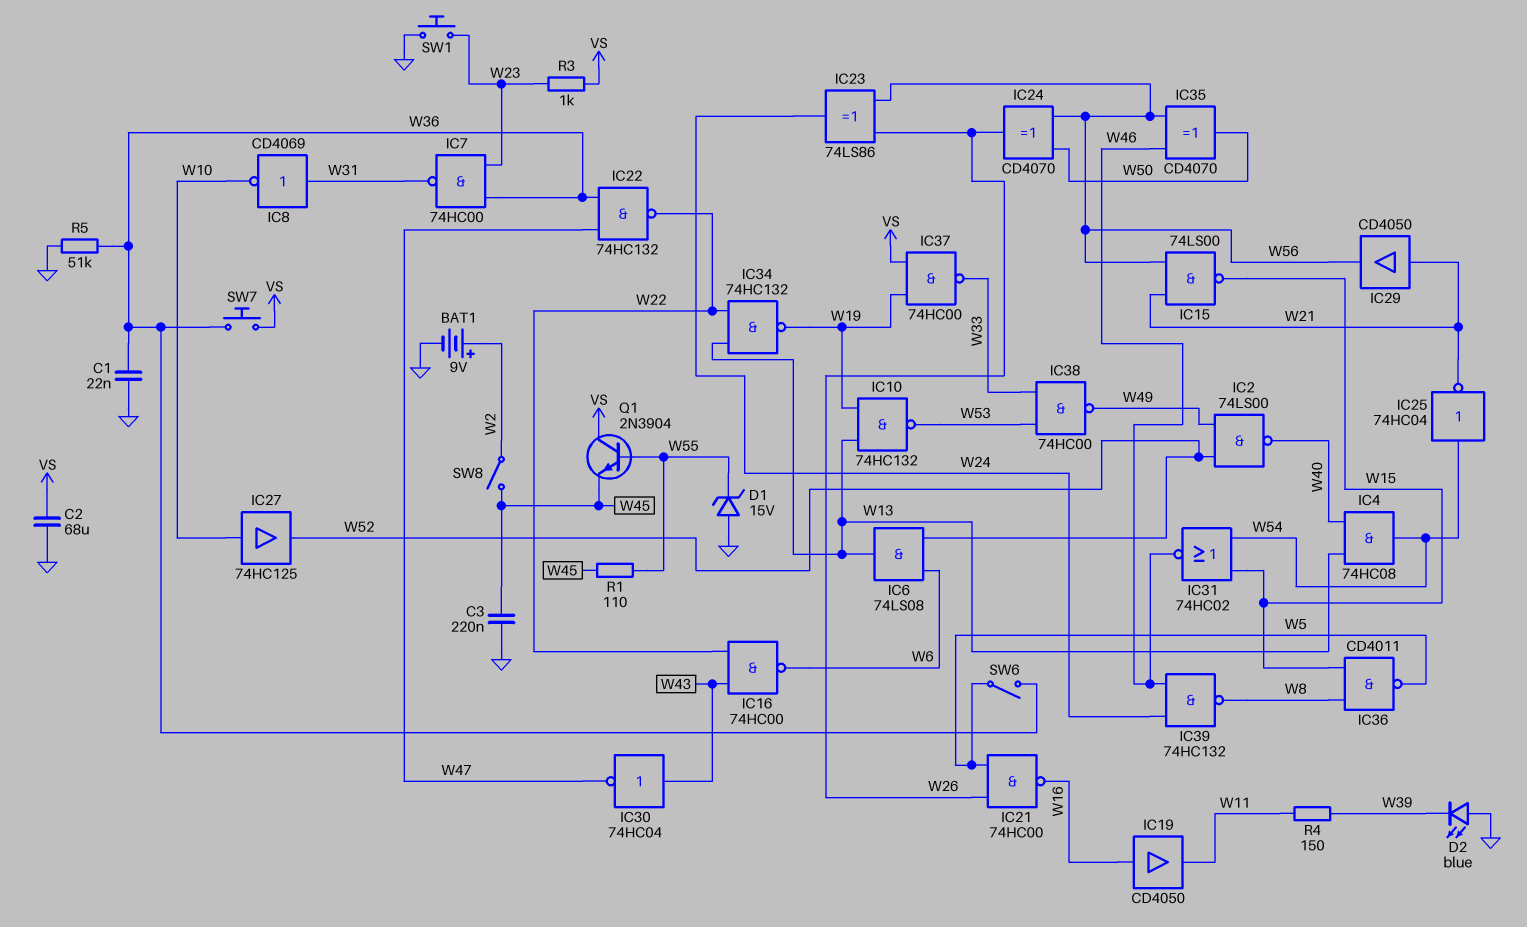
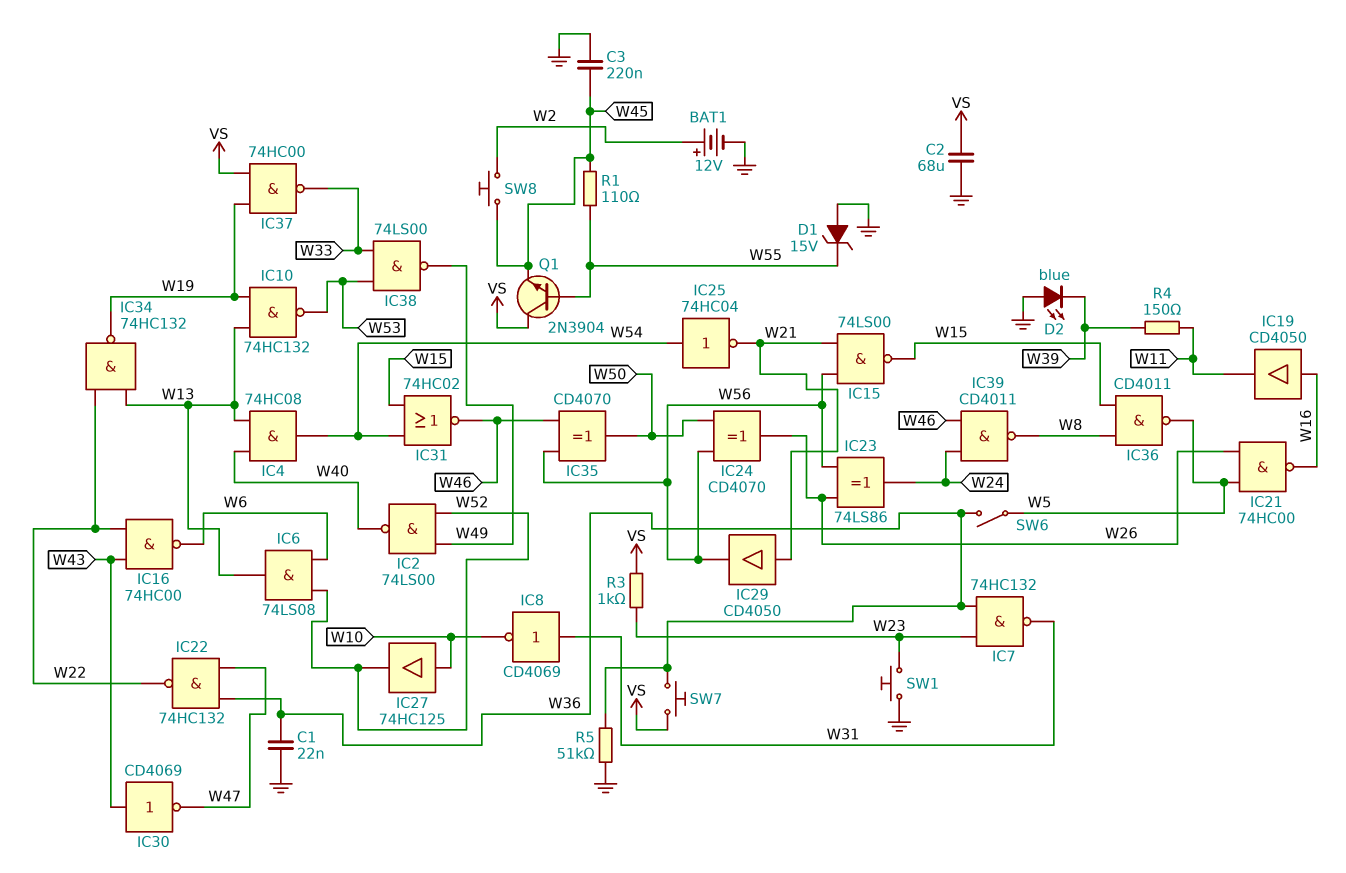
BAT1: 9V (plus W2, minus GND) -> 12V (plus W2, minus GND)
IC7: NAND 74HC00 (in W23, in W36, out W31) -> NAND 74HC132 (in W23, in W36, out W31)
IC30: NOT 74HC04 (in W43, out W47) -> NOT CD4069 (in W43, out W47)
IC38: NAND 74HC00 (in W33, in W53, out W49) -> NAND 74LS00 (in W33, in W53, out W49)
IC39: NAND 74HC132 (in W24, in W46, out W8) -> NAND CD4011 (in W24, in W46, out W8)
SW8: switch (W2, W45) -> button (W2, W45)

